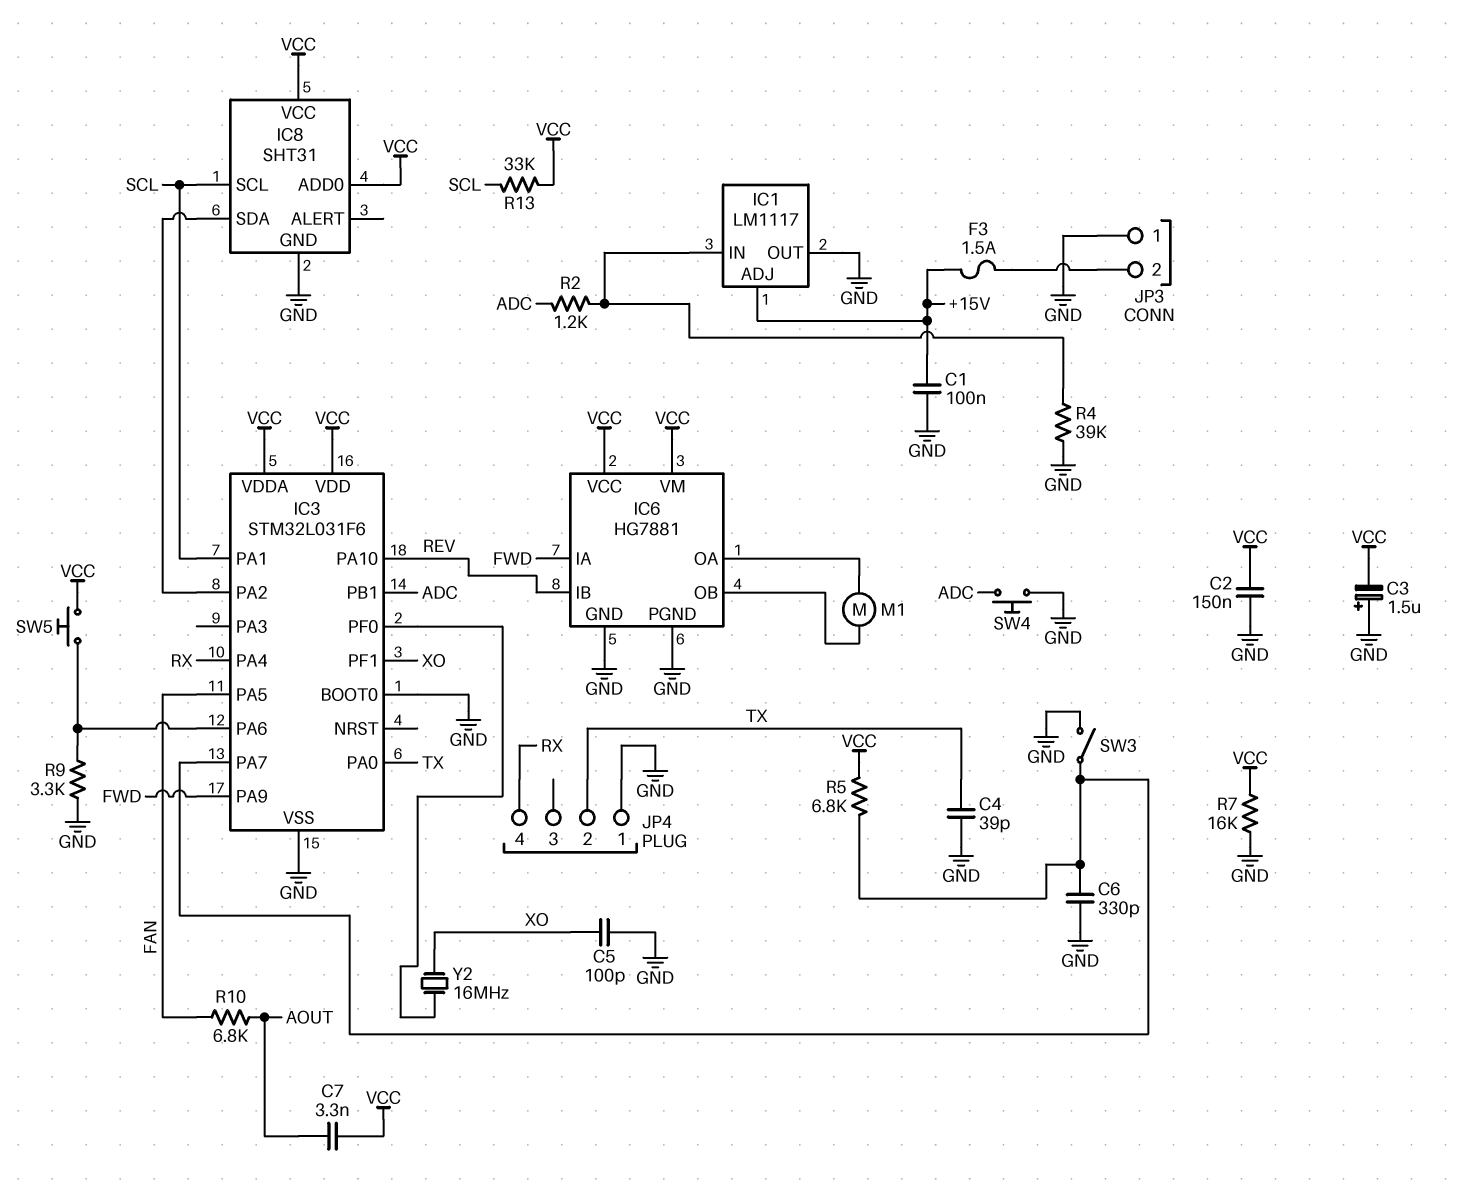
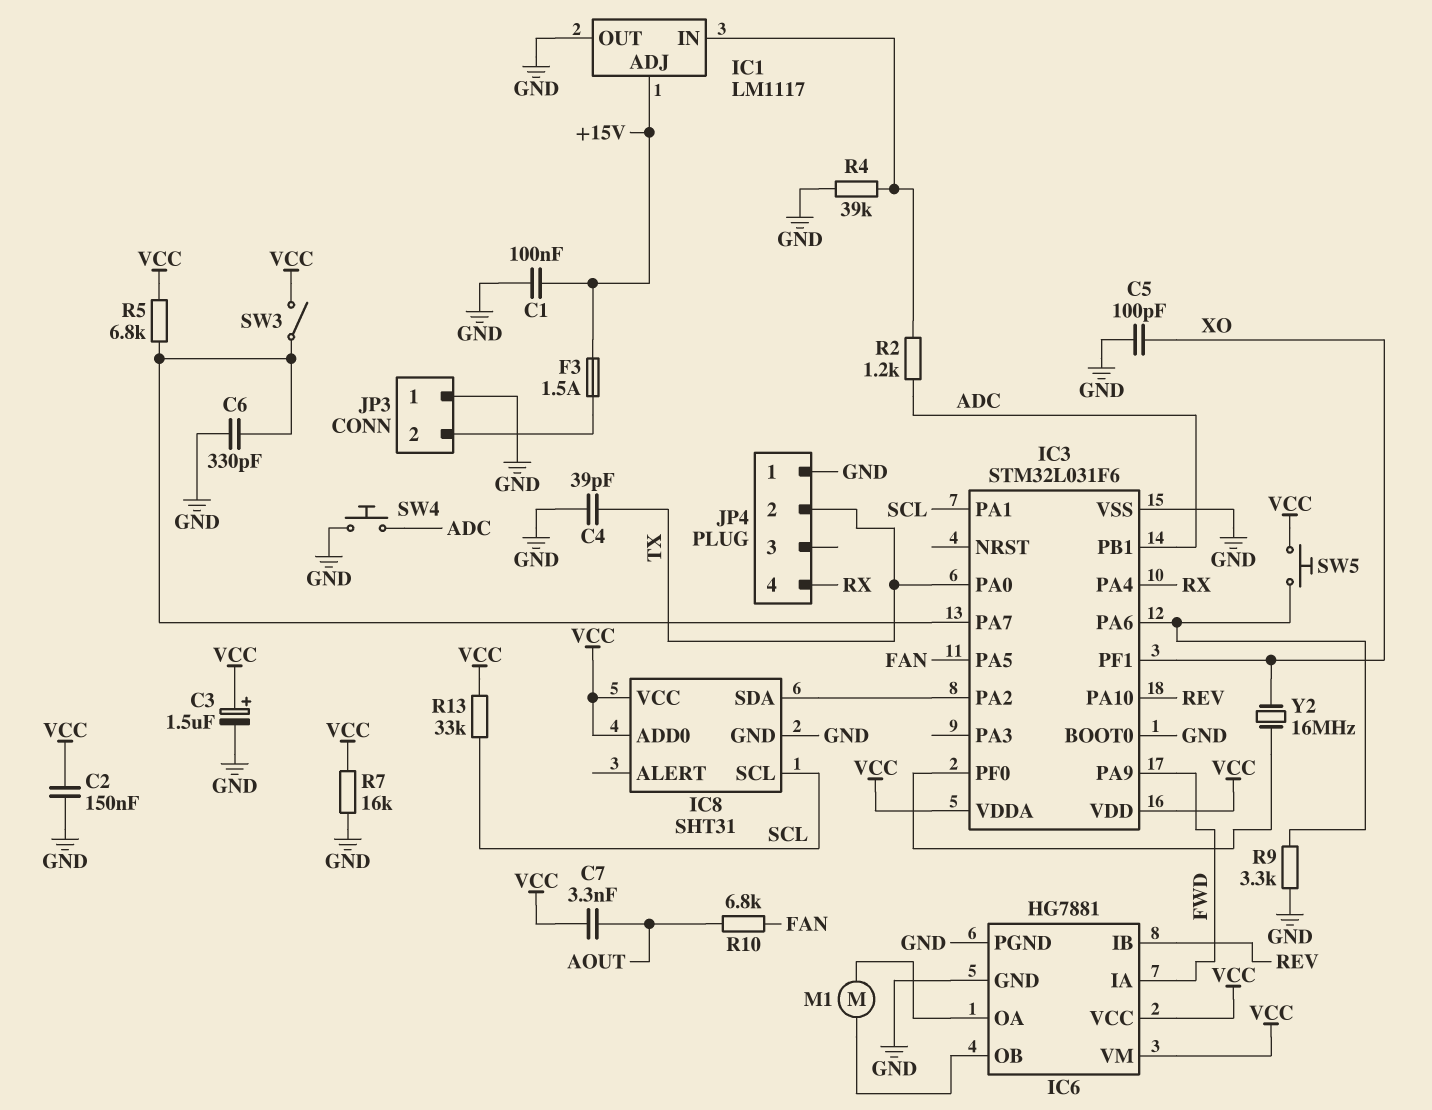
C3: 1.5uF (plus GND, minus VCC) -> 1.5uF (plus VCC, minus GND)
SW3: switch (GND, IC3/PA7) -> switch (IC3/PA7, VCC)

